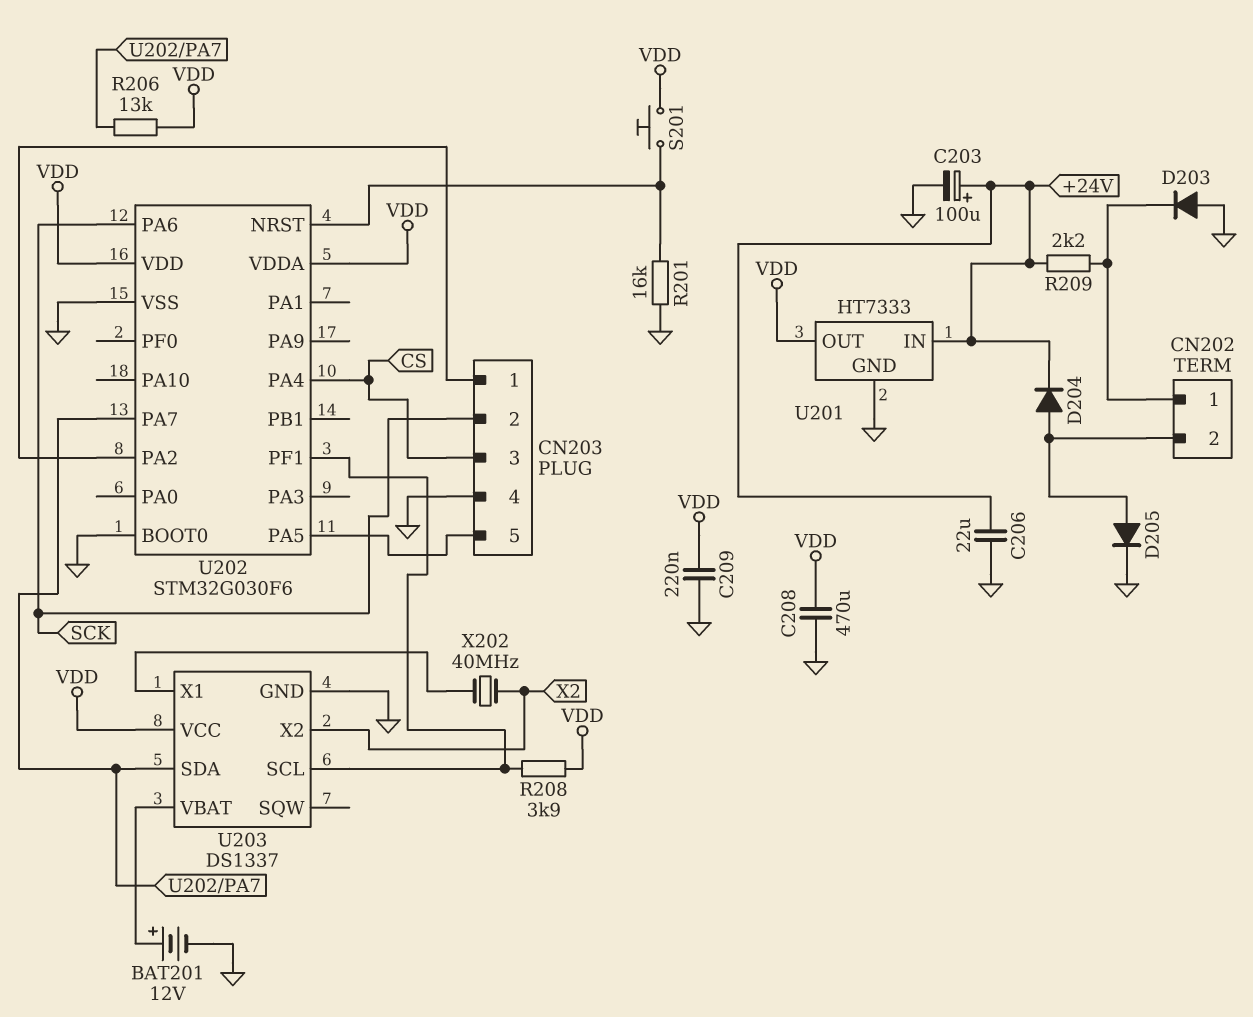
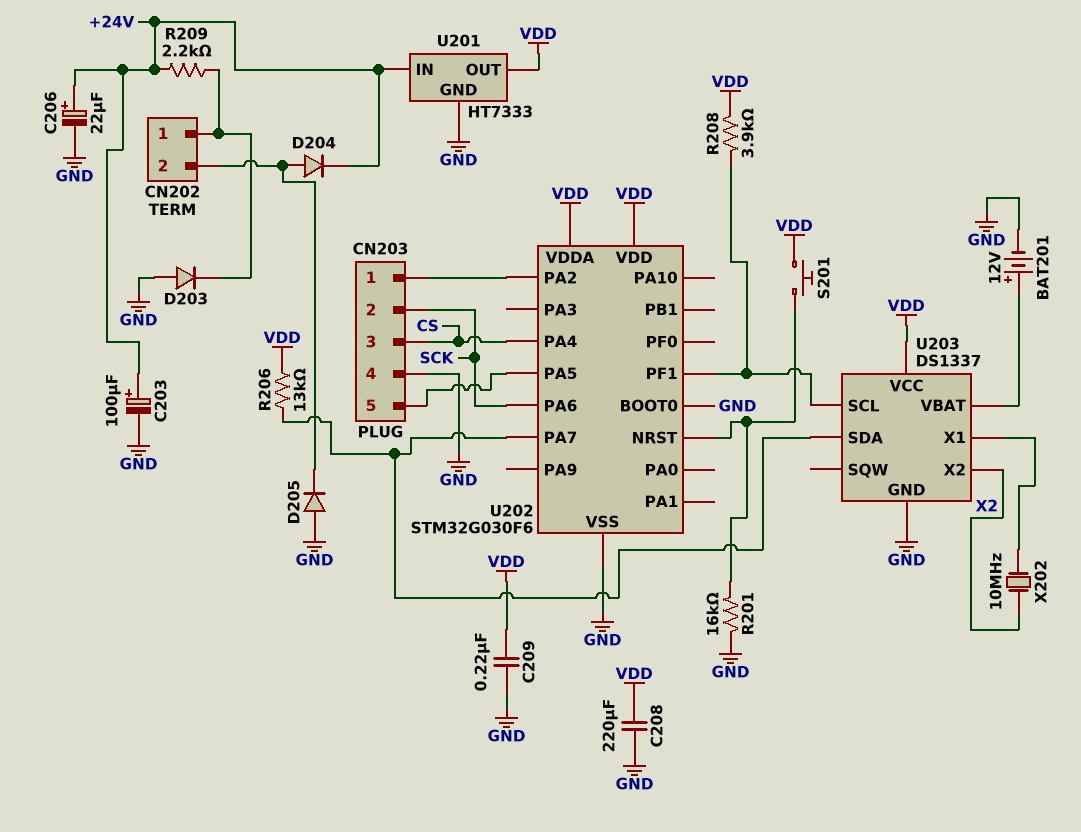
C206: 22uF (+24V, GND) -> 22uF (plus +24V, minus GND)
C208: 470uF (GND, VDD) -> 220uF (GND, VDD)
D205: diode (A CN202/2, K GND) -> diode (A GND, K CN202/2)
X202: 40MHz (U203/X1, X2) -> 10MHz (U203/X1, X2)

